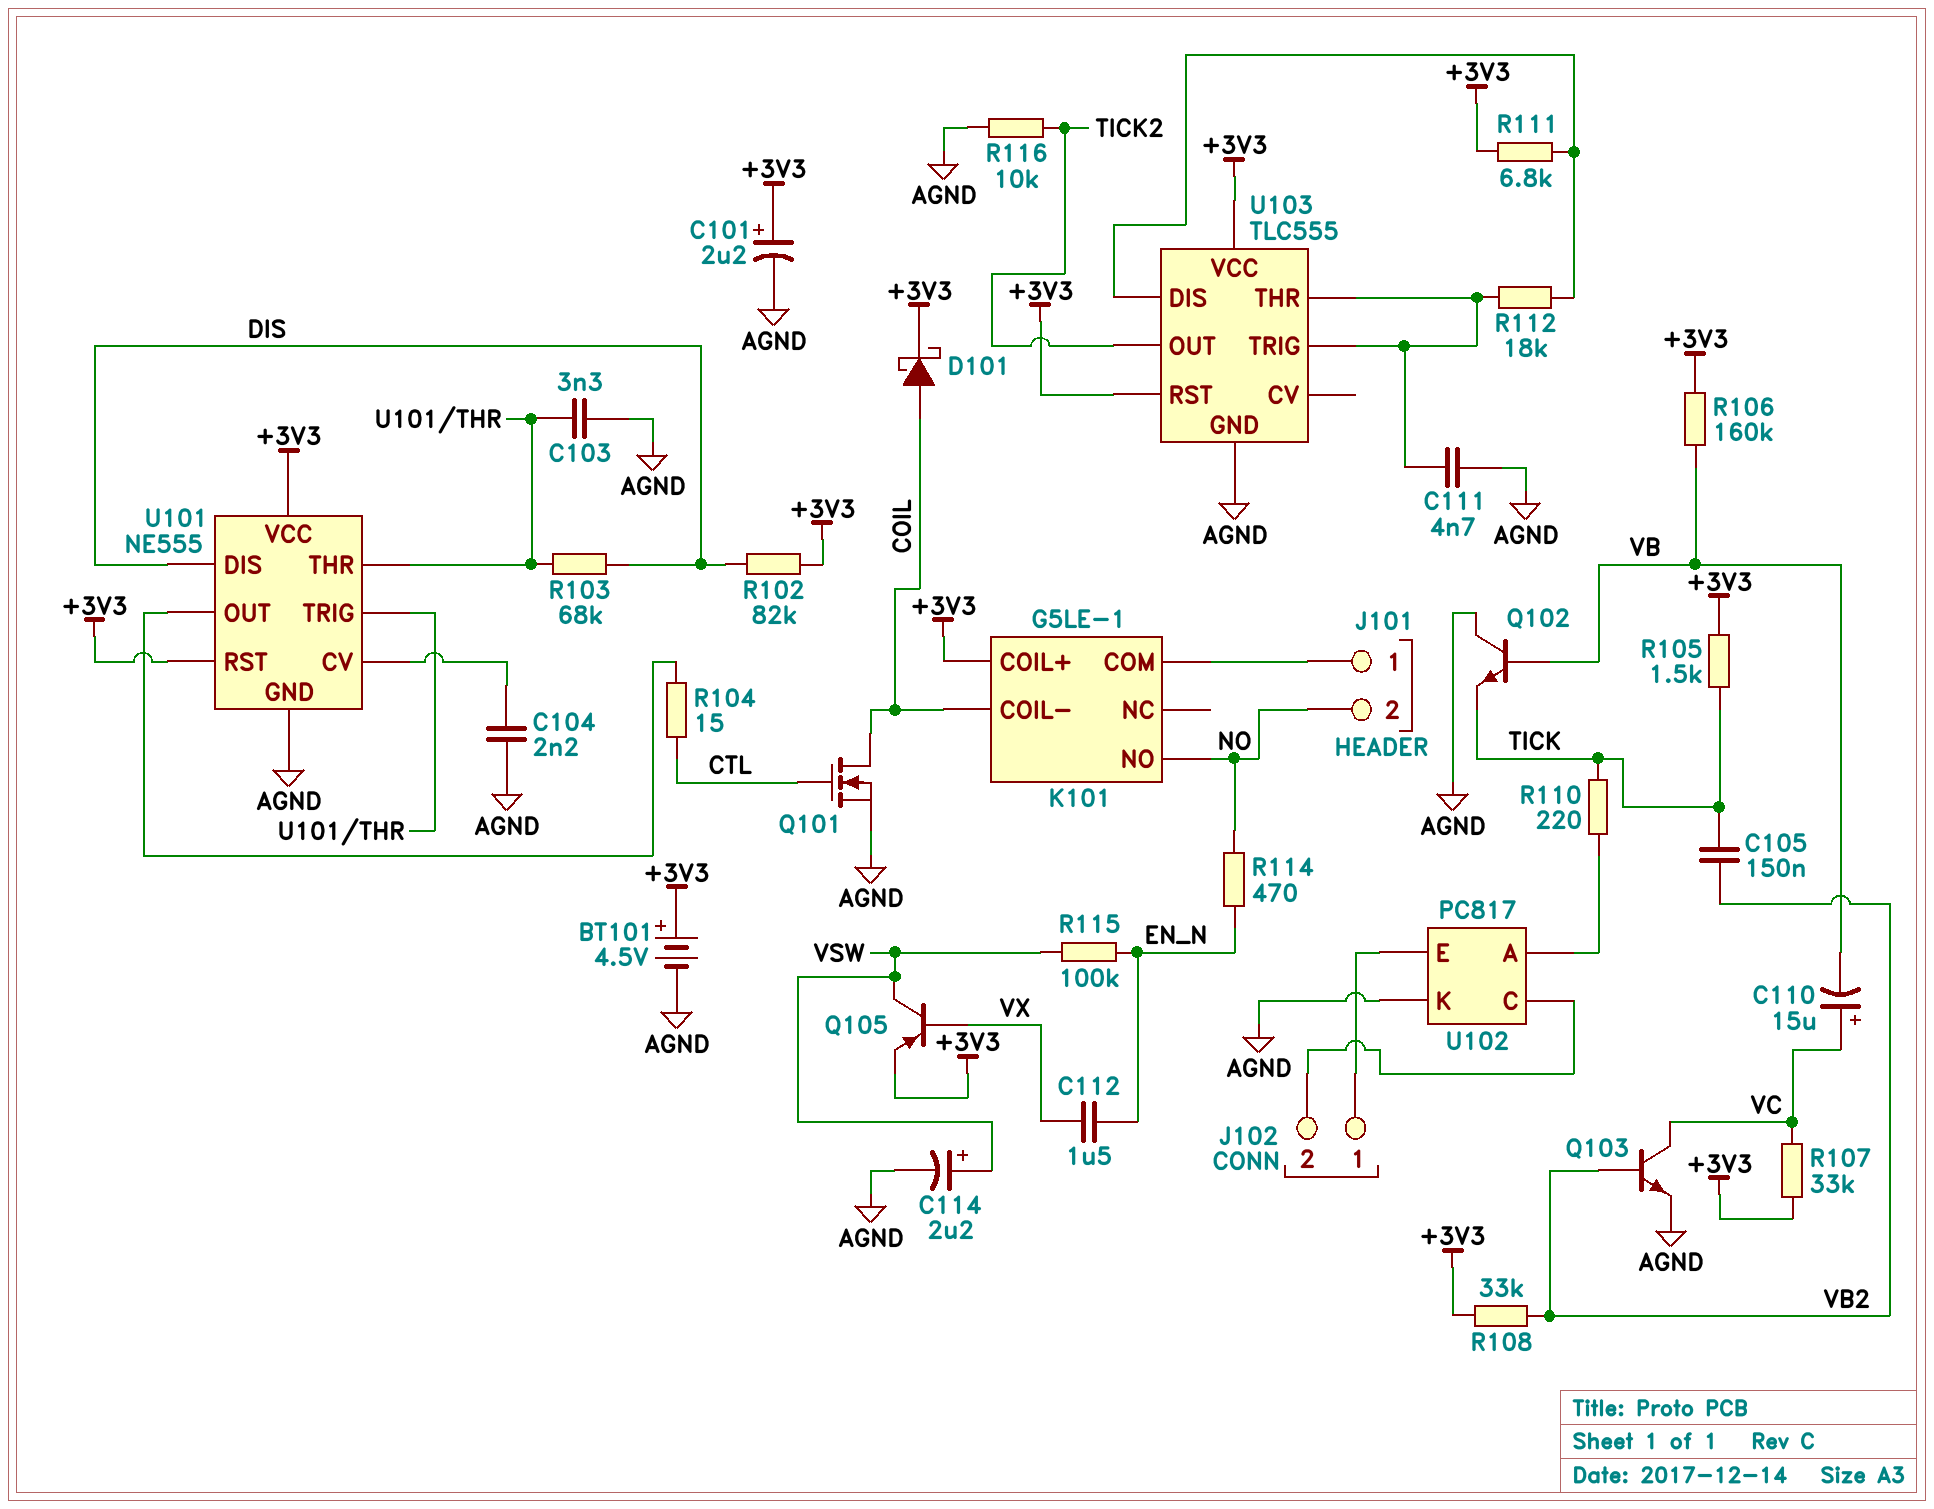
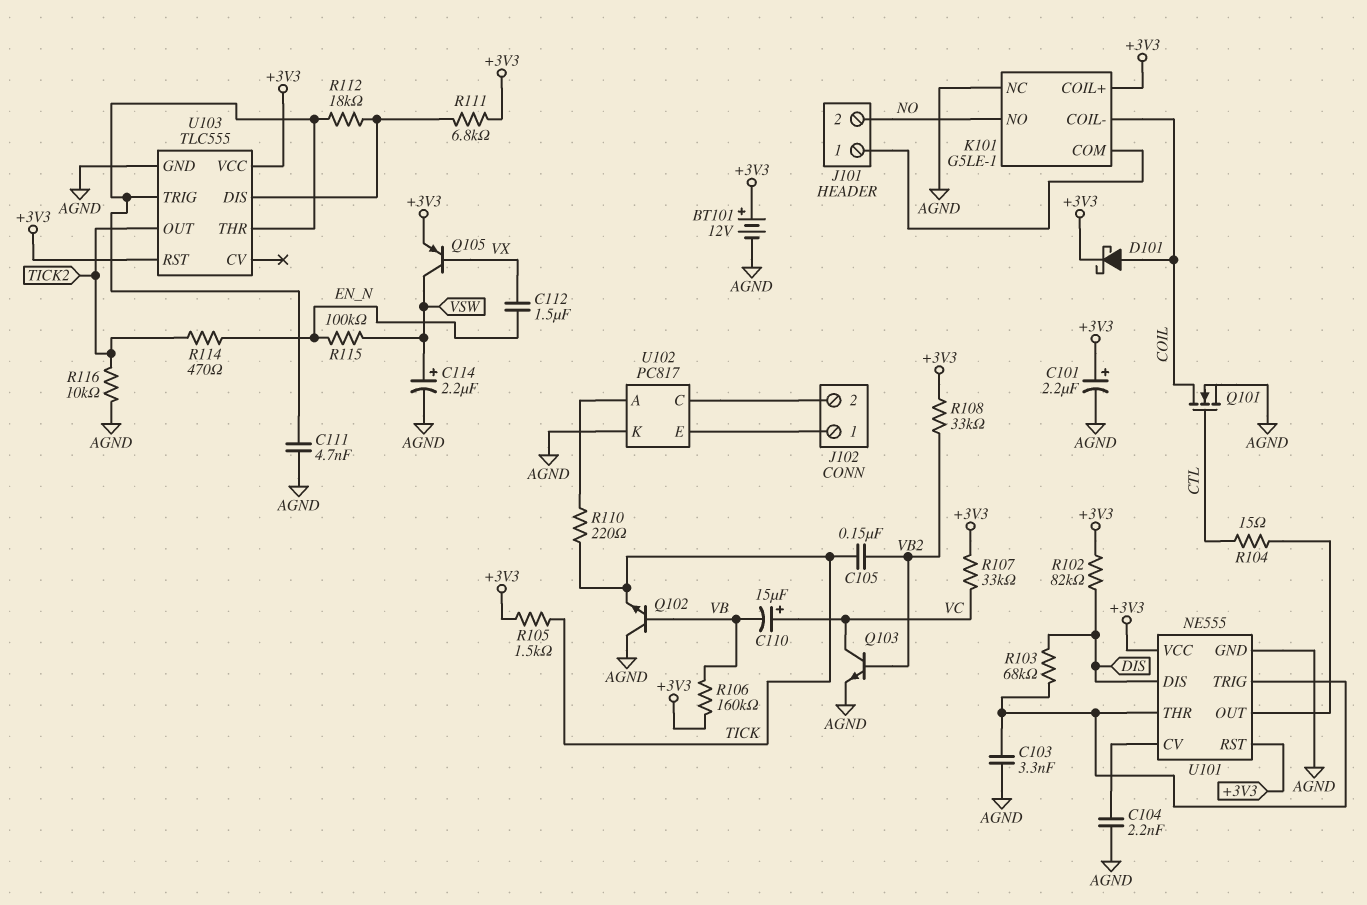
BT101: 4.5V (plus +3V3, minus AGND) -> 12V (plus +3V3, minus AGND)
K101 pin NC: none -> AGND
R114: 470 (EN_N, NO) -> 470 (EN_N, TICK2)

